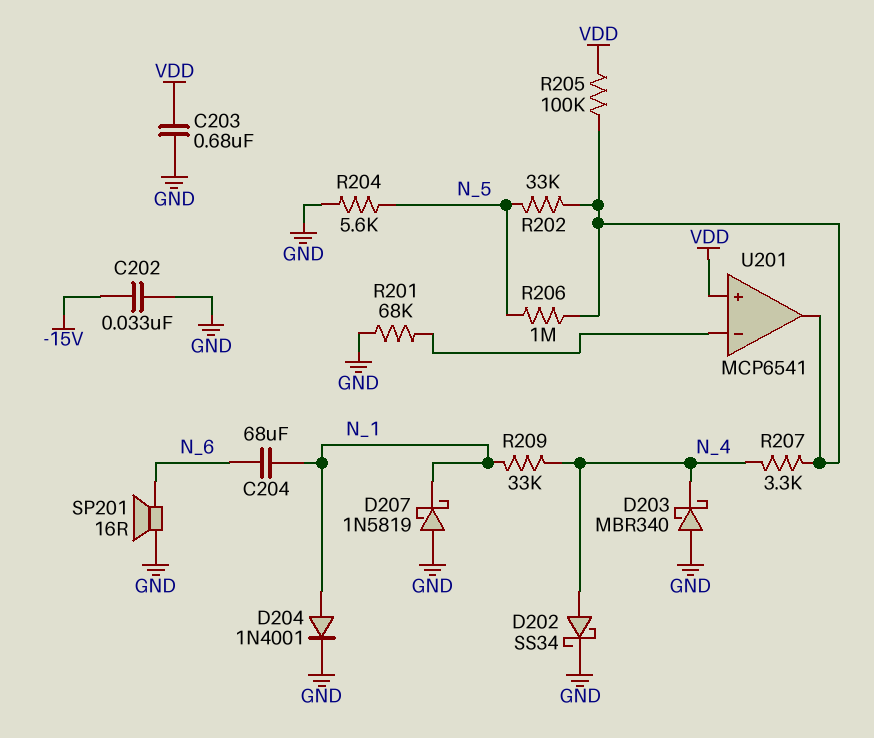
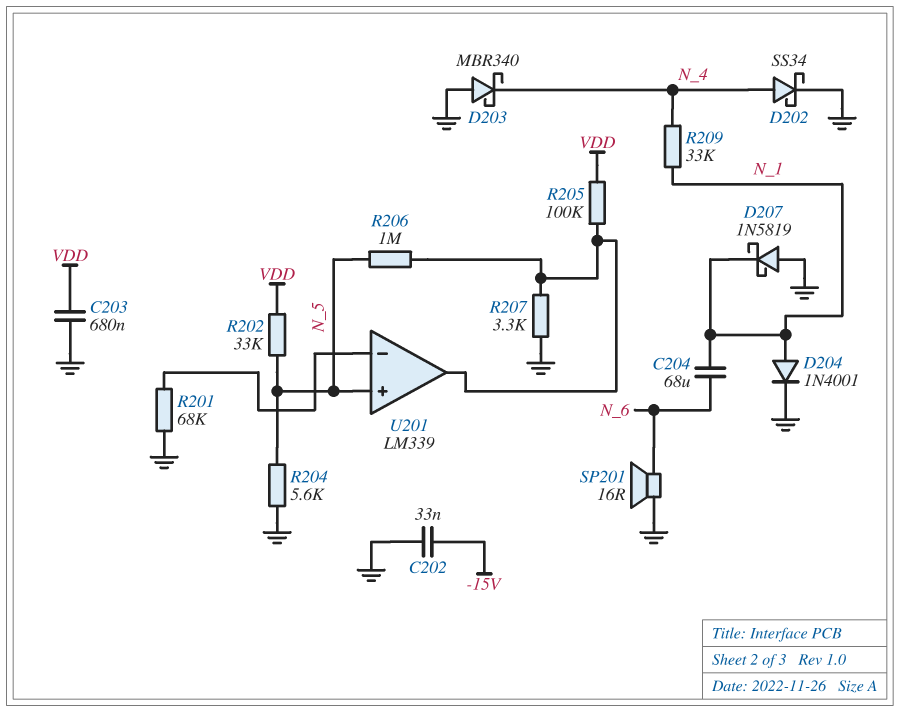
R202: 33k (N_5, U201/out) -> 33k (N_5, VDD)
R207: 3.3k (N_4, U201/out) -> 3.3k (GND, U201/out)
U201: MCP6541 -> LM339
U201 pin in+: VDD -> N_5

